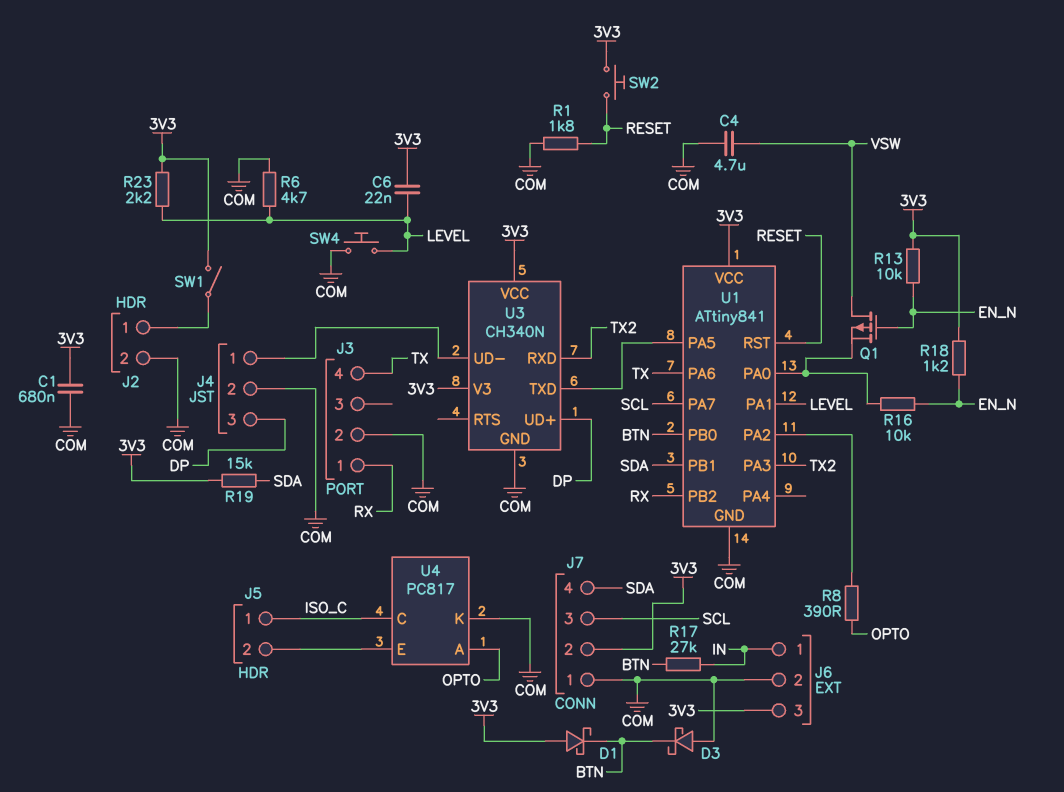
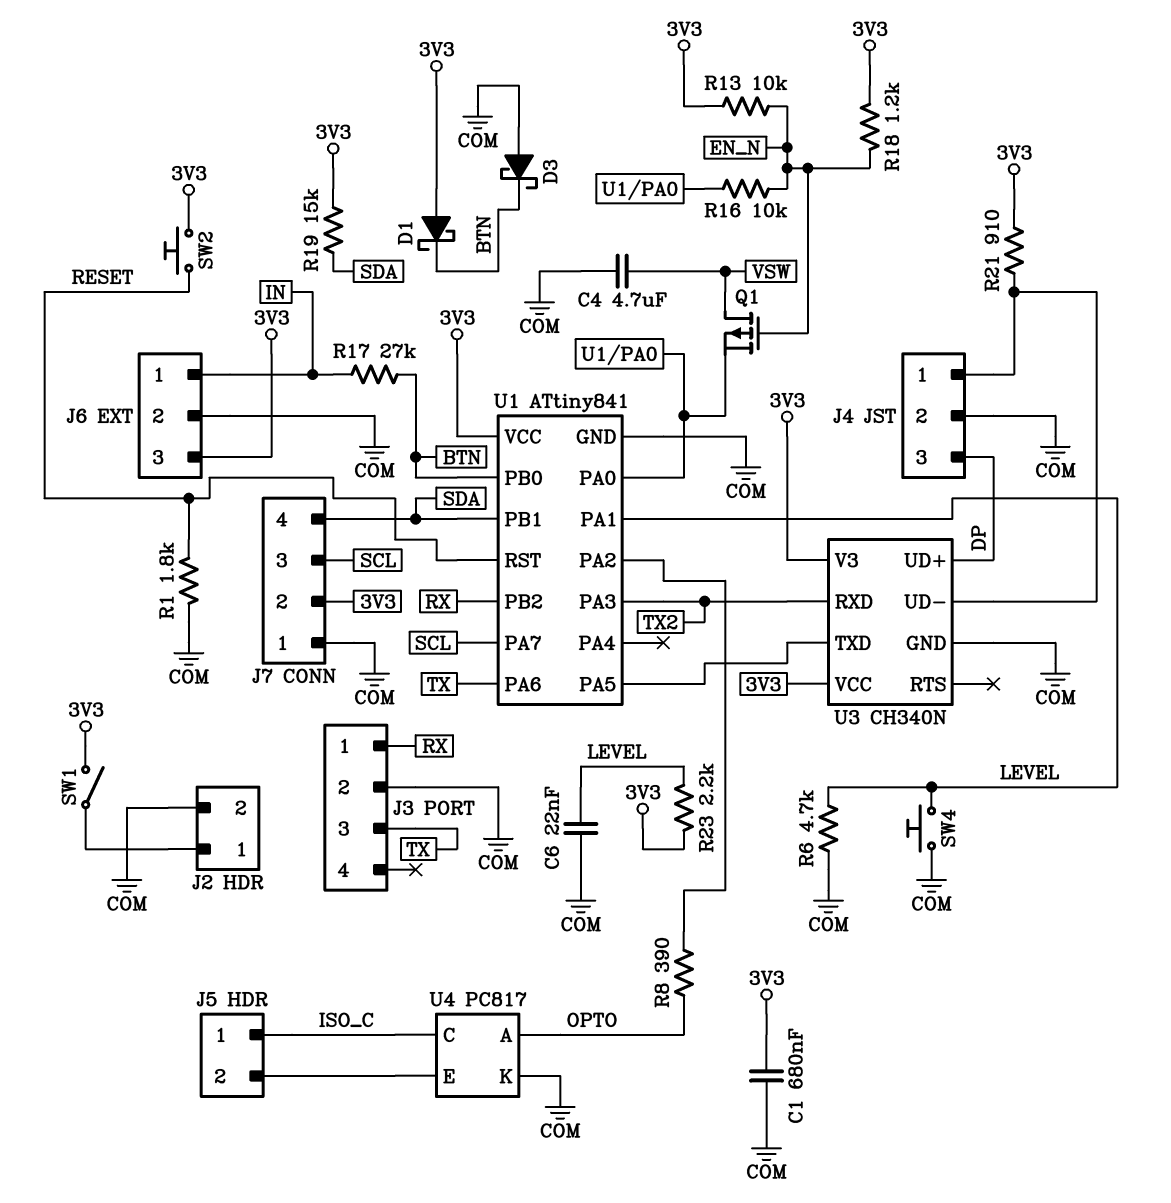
C6: 22nF (3V3, LEVEL) -> 22nF (COM, LEVEL)
J3 pin 3: none -> TX
J3 pin 4: TX -> none
R21: none -> 910 (3V3, J4/1)

